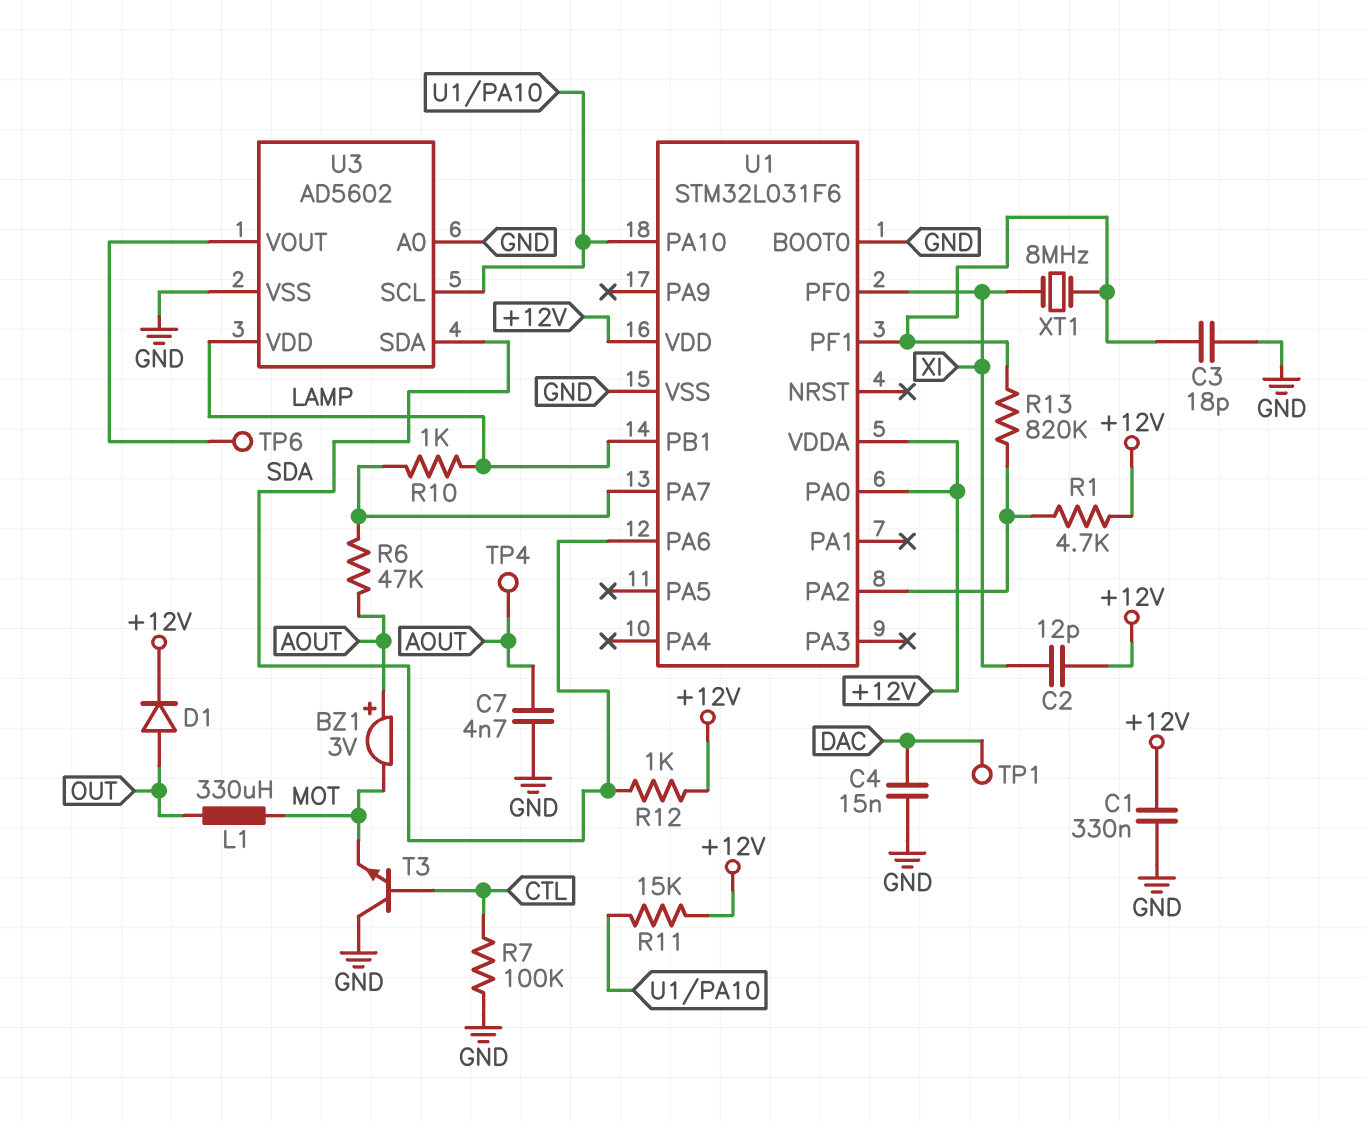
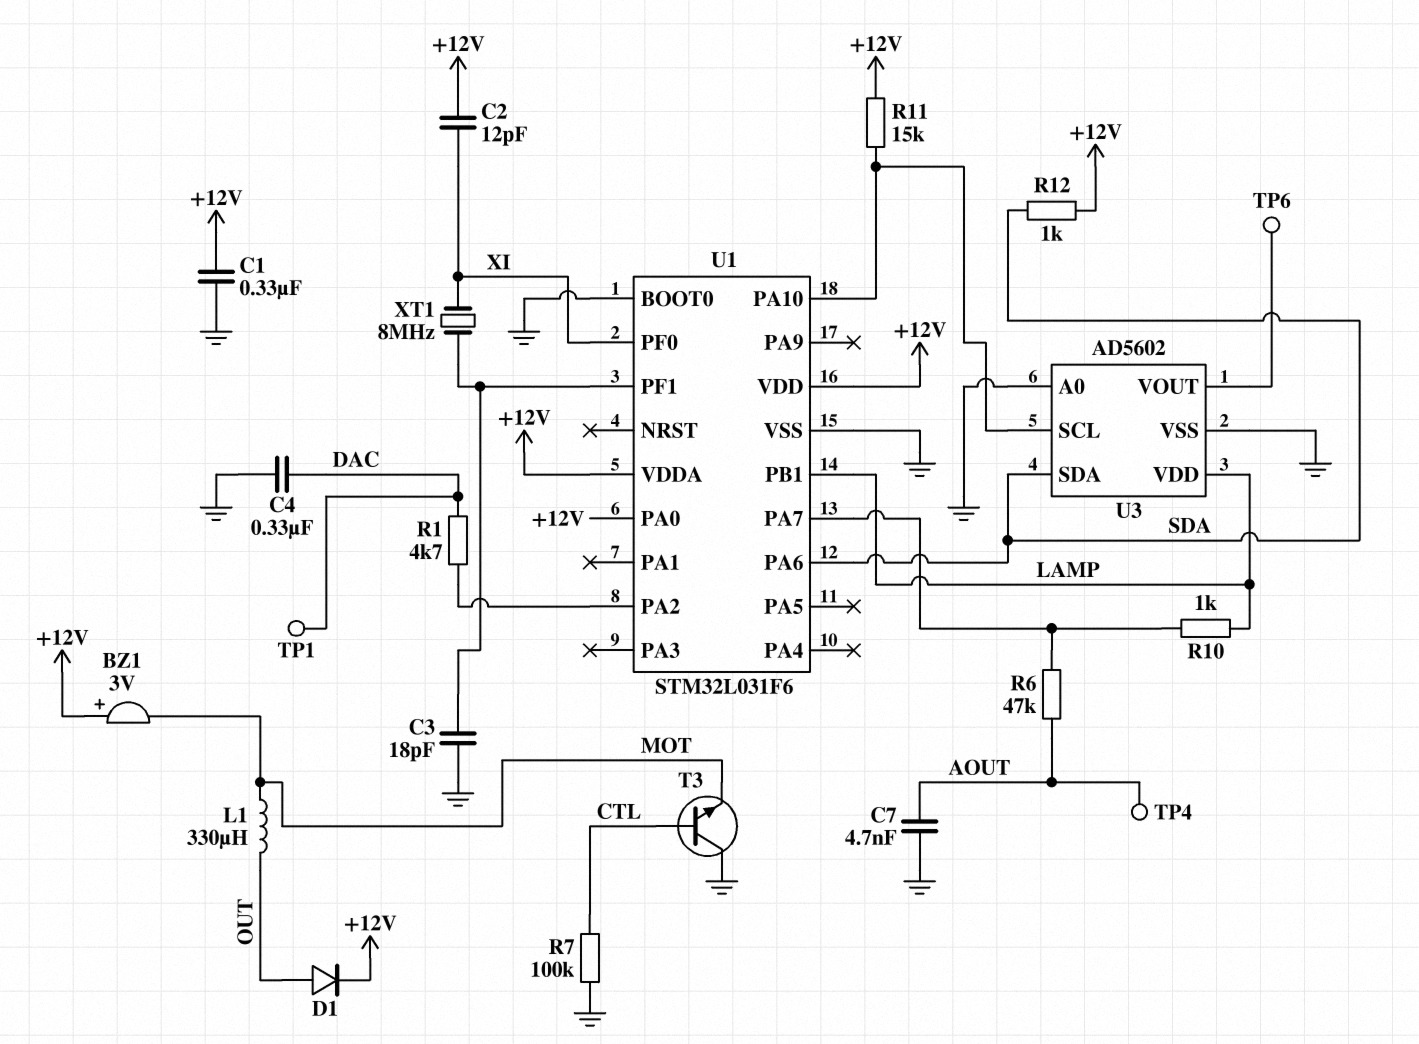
BZ1: buzzer 3V (plus AOUT, minus MOT) -> buzzer 3V (plus +12V, minus MOT)
C4: 15nF (DAC, GND) -> 330nF (DAC, GND)
R1: 4.7k (+12V, U1/PA2) -> 4.7k (DAC, U1/PA2)
R13: 820k (U1/PA2, U1/PF1) -> none

